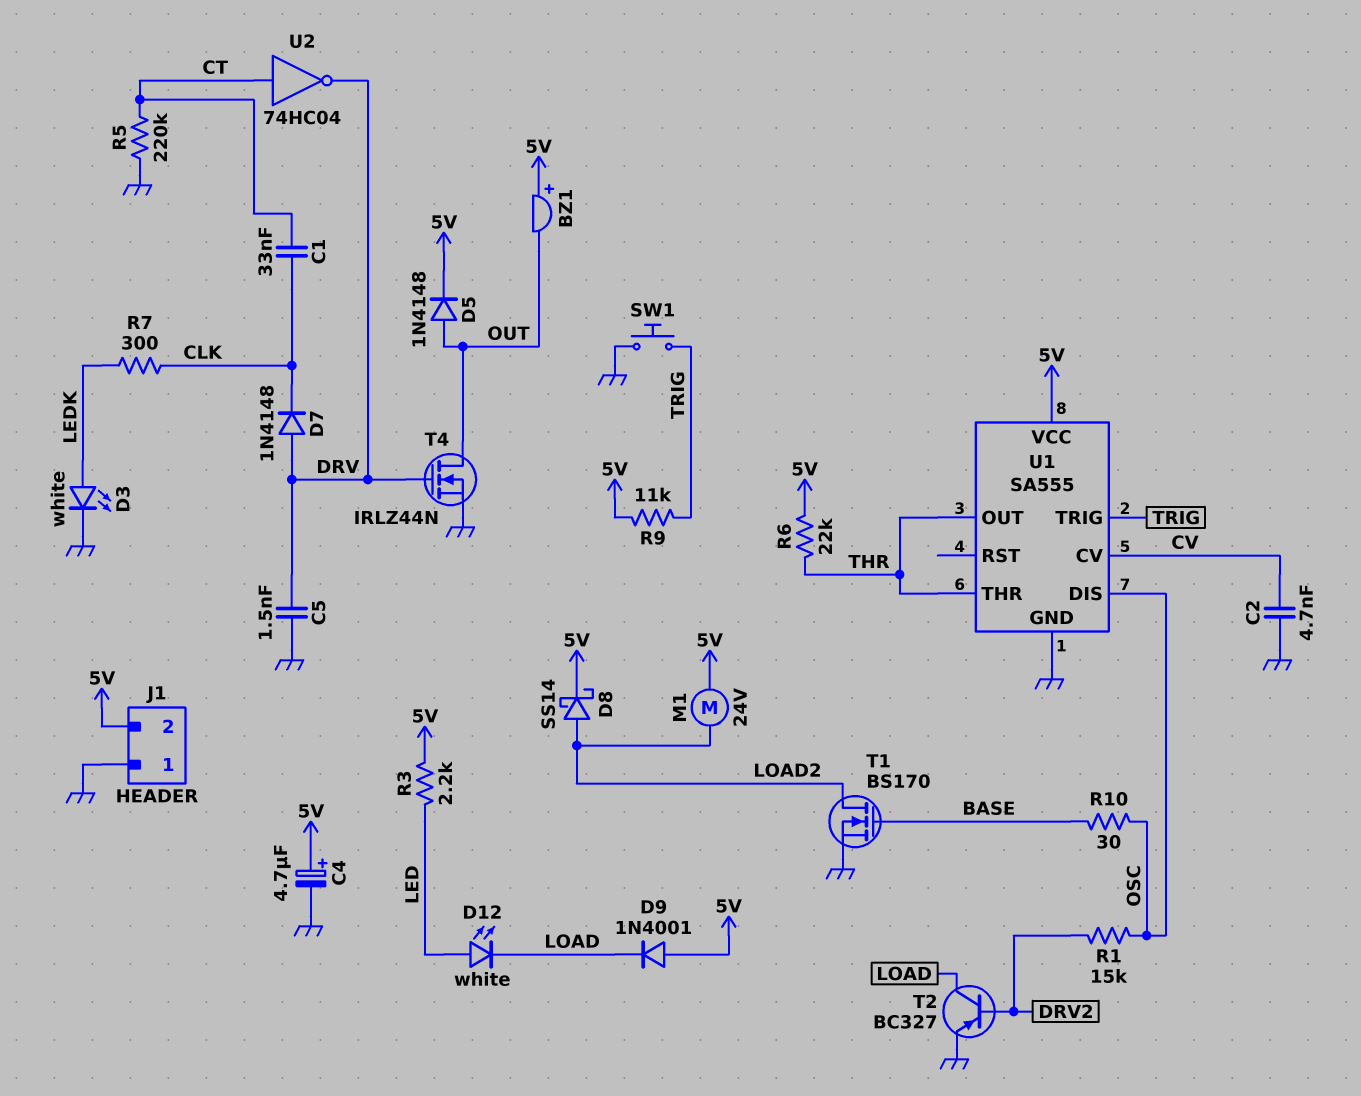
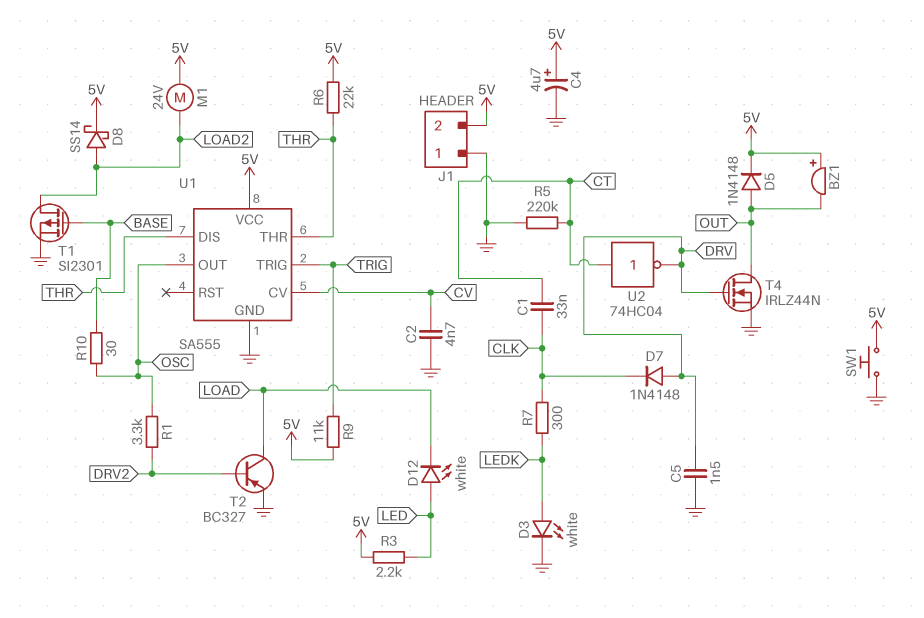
D9: diode 1N4001 (A 5V, K LOAD) -> none
R1: 15k (DRV2, OSC) -> 3.3k (DRV2, OSC)
SW1: button (GND, TRIG) -> button (5V, GND)
T1: NMOS BS170 (G BASE, D LOAD2, S GND) -> PMOS SI2301 (G BASE, D LOAD2, S GND)
U1 pin DIS: OSC -> THR
U1 pin OUT: THR -> OSC

